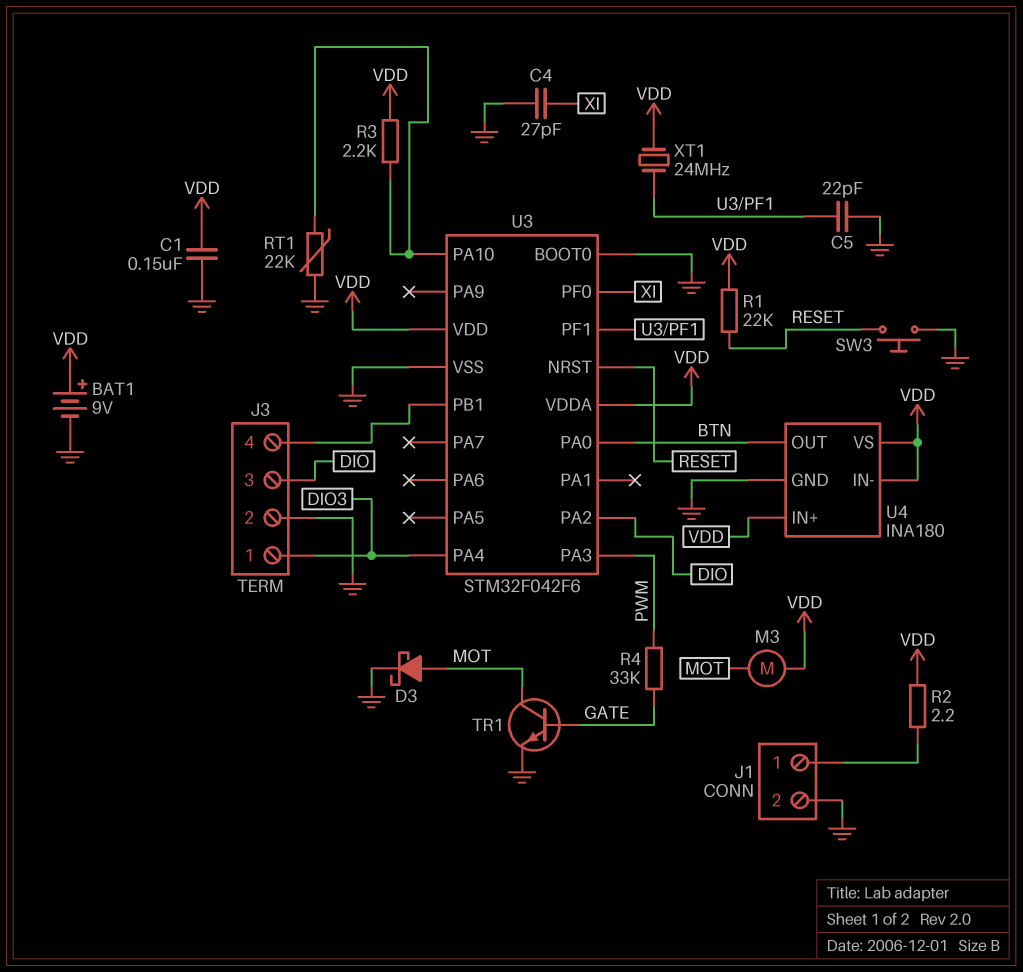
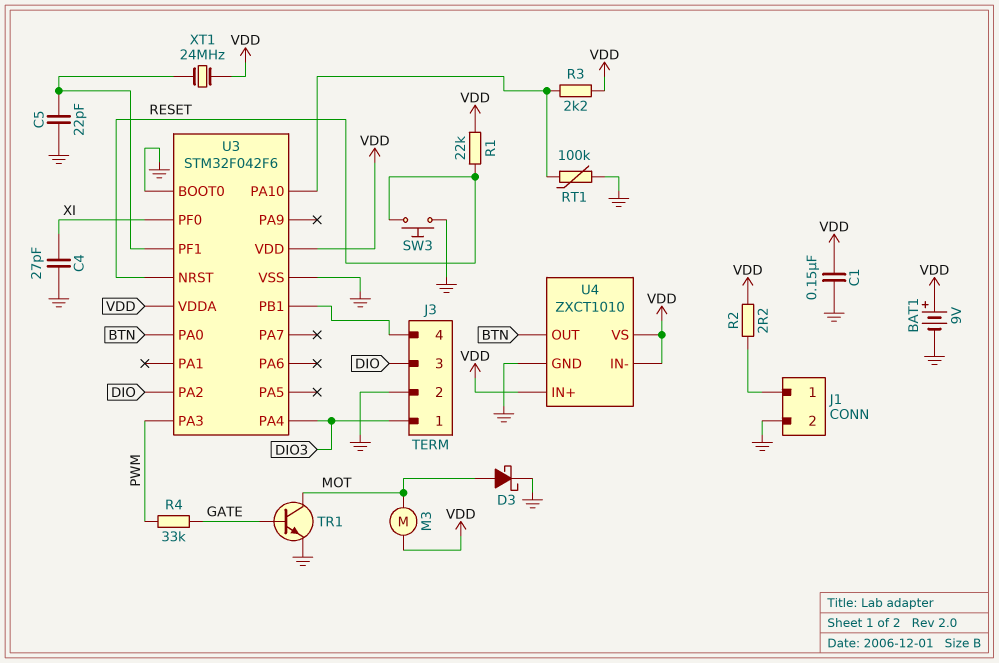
RT1: 22k (GND, U3/PA10) -> 100k (GND, U3/PA10)
U4: INA180 -> ZXCT1010

